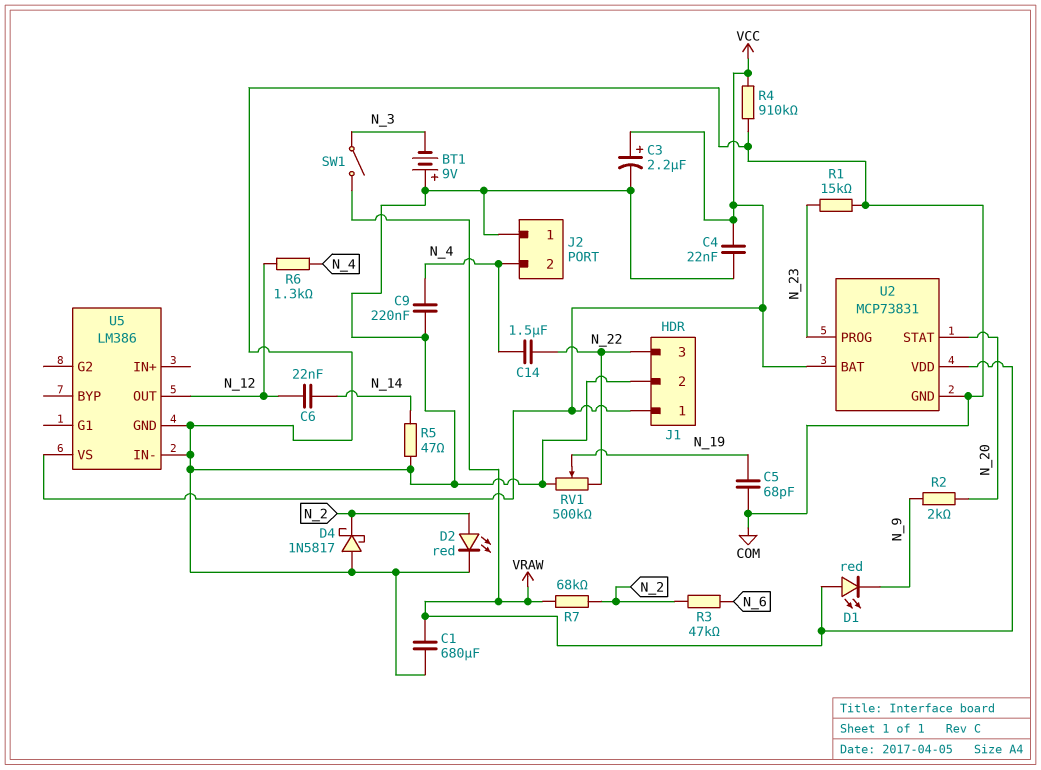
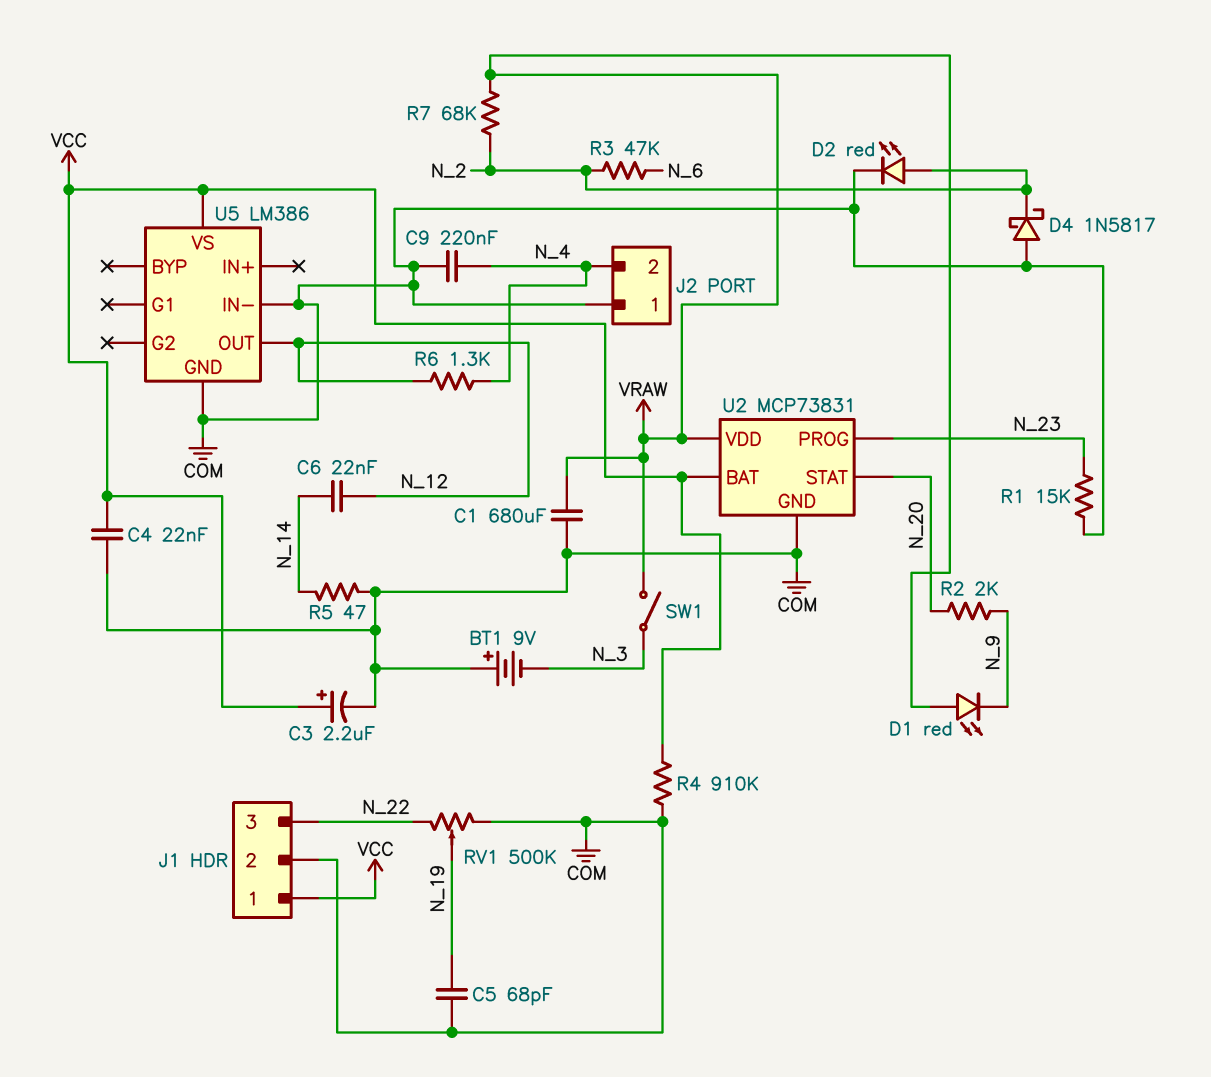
C14: 1.5uF (N_4, N_22) -> none

